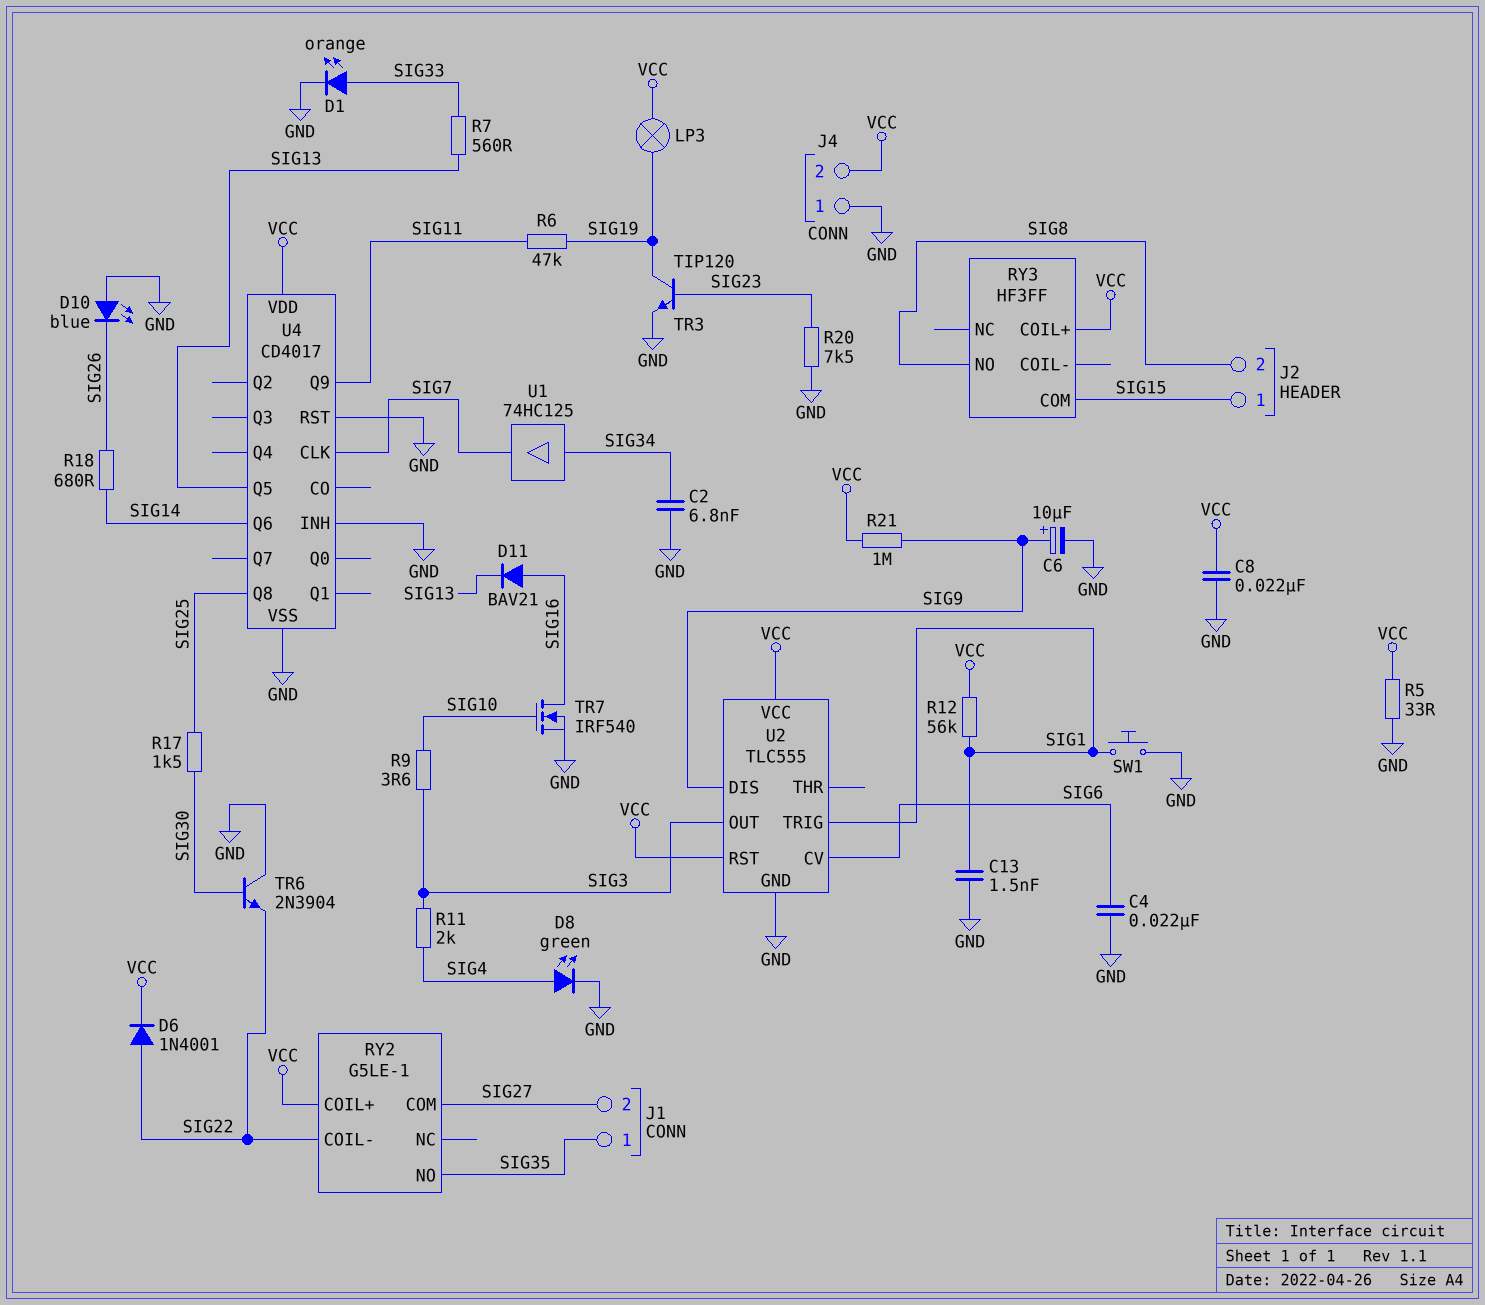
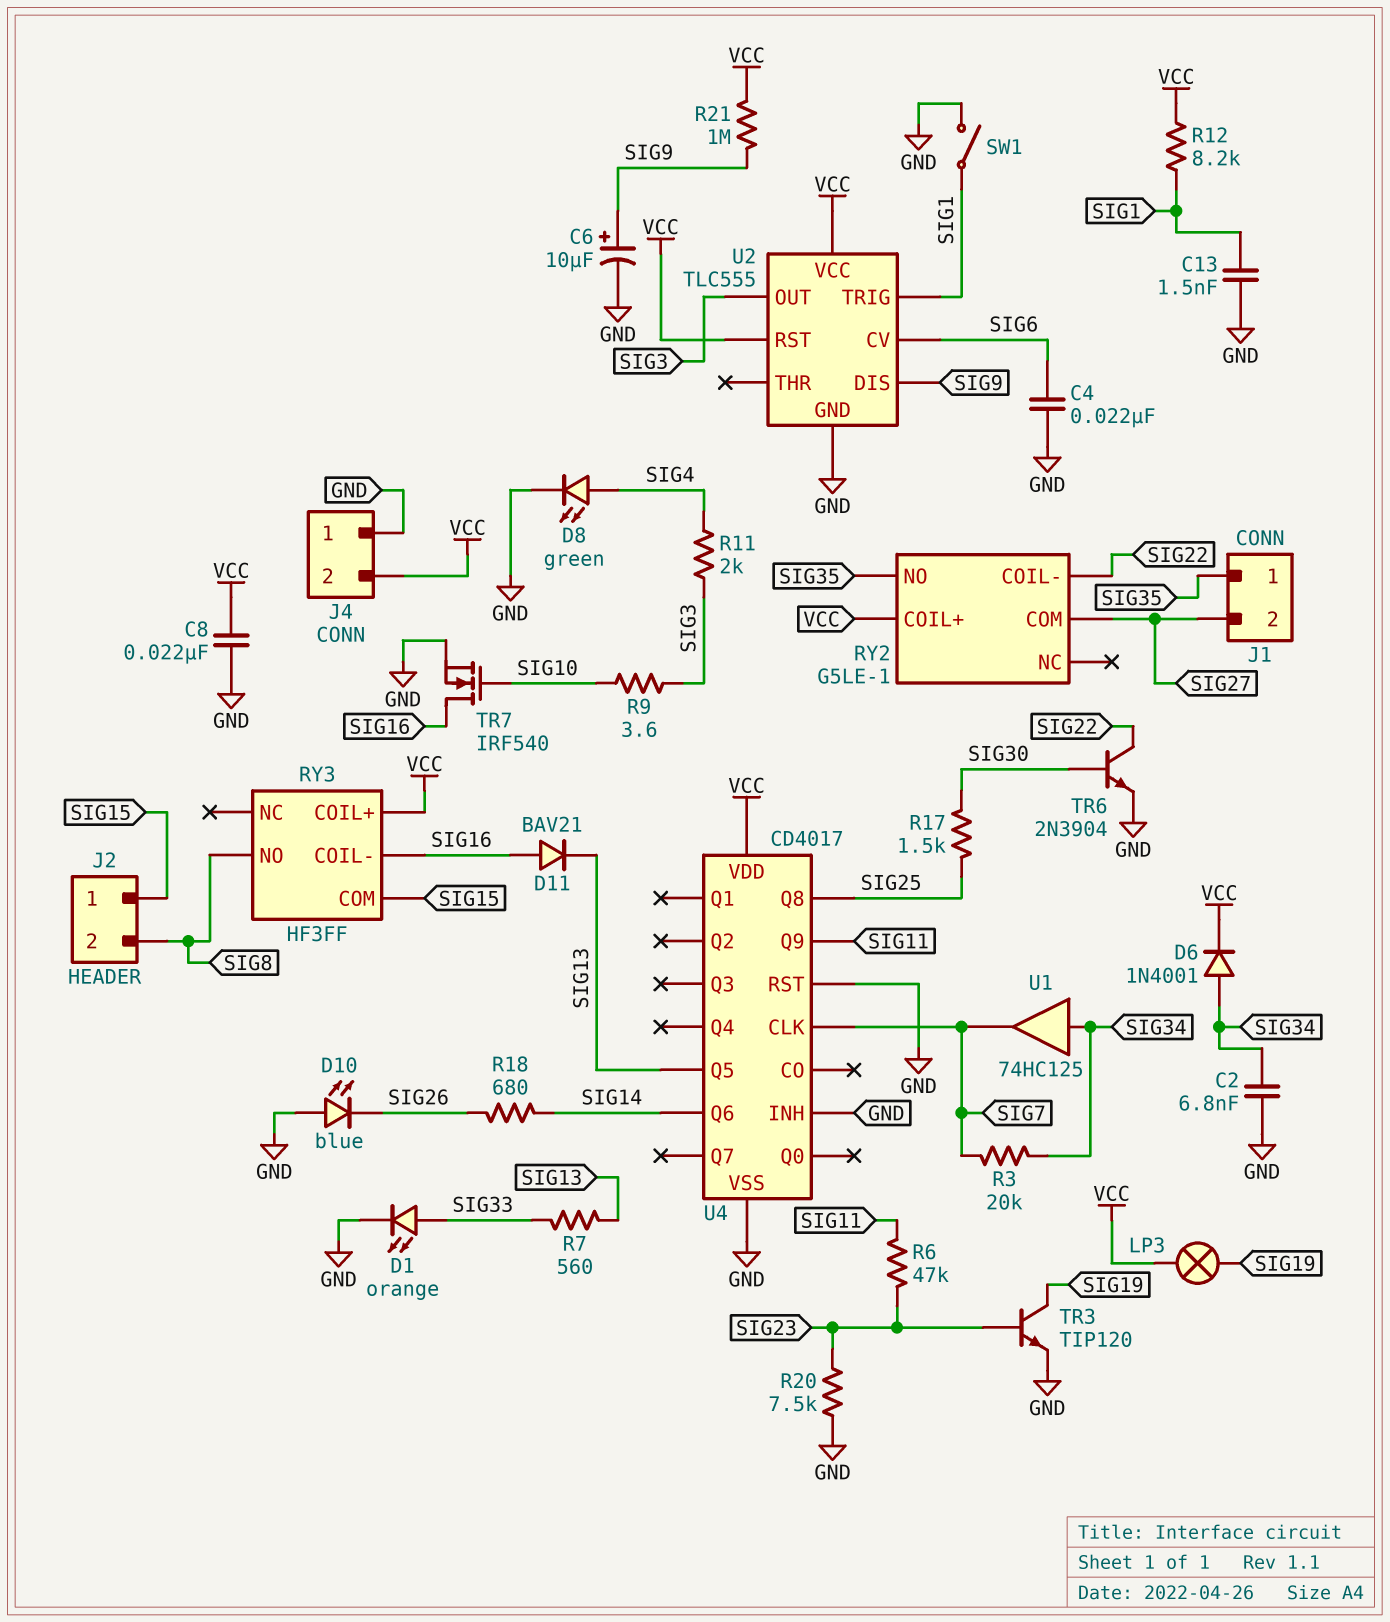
D6: diode 1N4001 (A SIG22, K VCC) -> diode 1N4001 (A SIG34, K VCC)
R3: none -> 20k (SIG7, SIG34)
R5: 33 (GND, VCC) -> none
R6: 47k (SIG11, SIG19) -> 47k (SIG11, SIG23)
R12: 56k (SIG1, VCC) -> 8.2k (SIG1, VCC)
RY3 pin COIL-: none -> SIG16
SW1: button (GND, SIG1) -> switch (GND, SIG1)
TR6: NPN 2N3904 (B SIG30, C GND, E SIG22) -> NPN 2N3904 (B SIG30, C SIG22, E GND)

